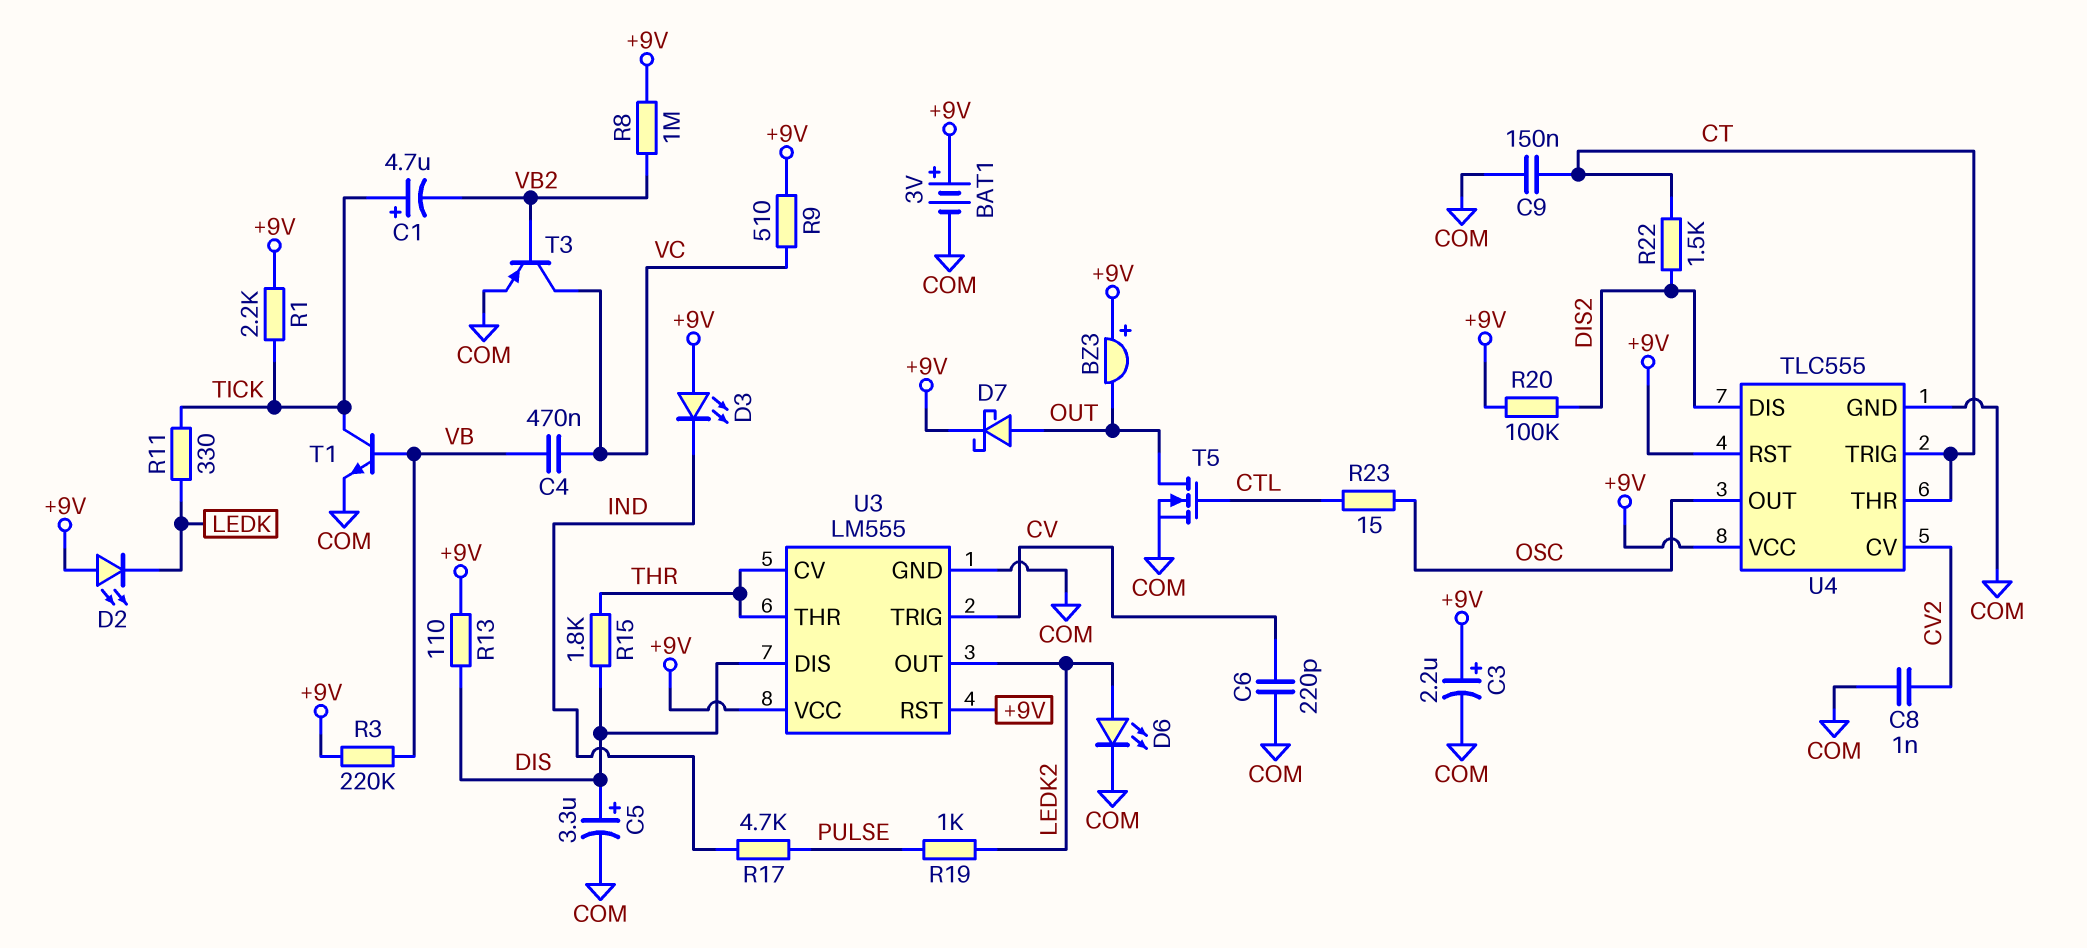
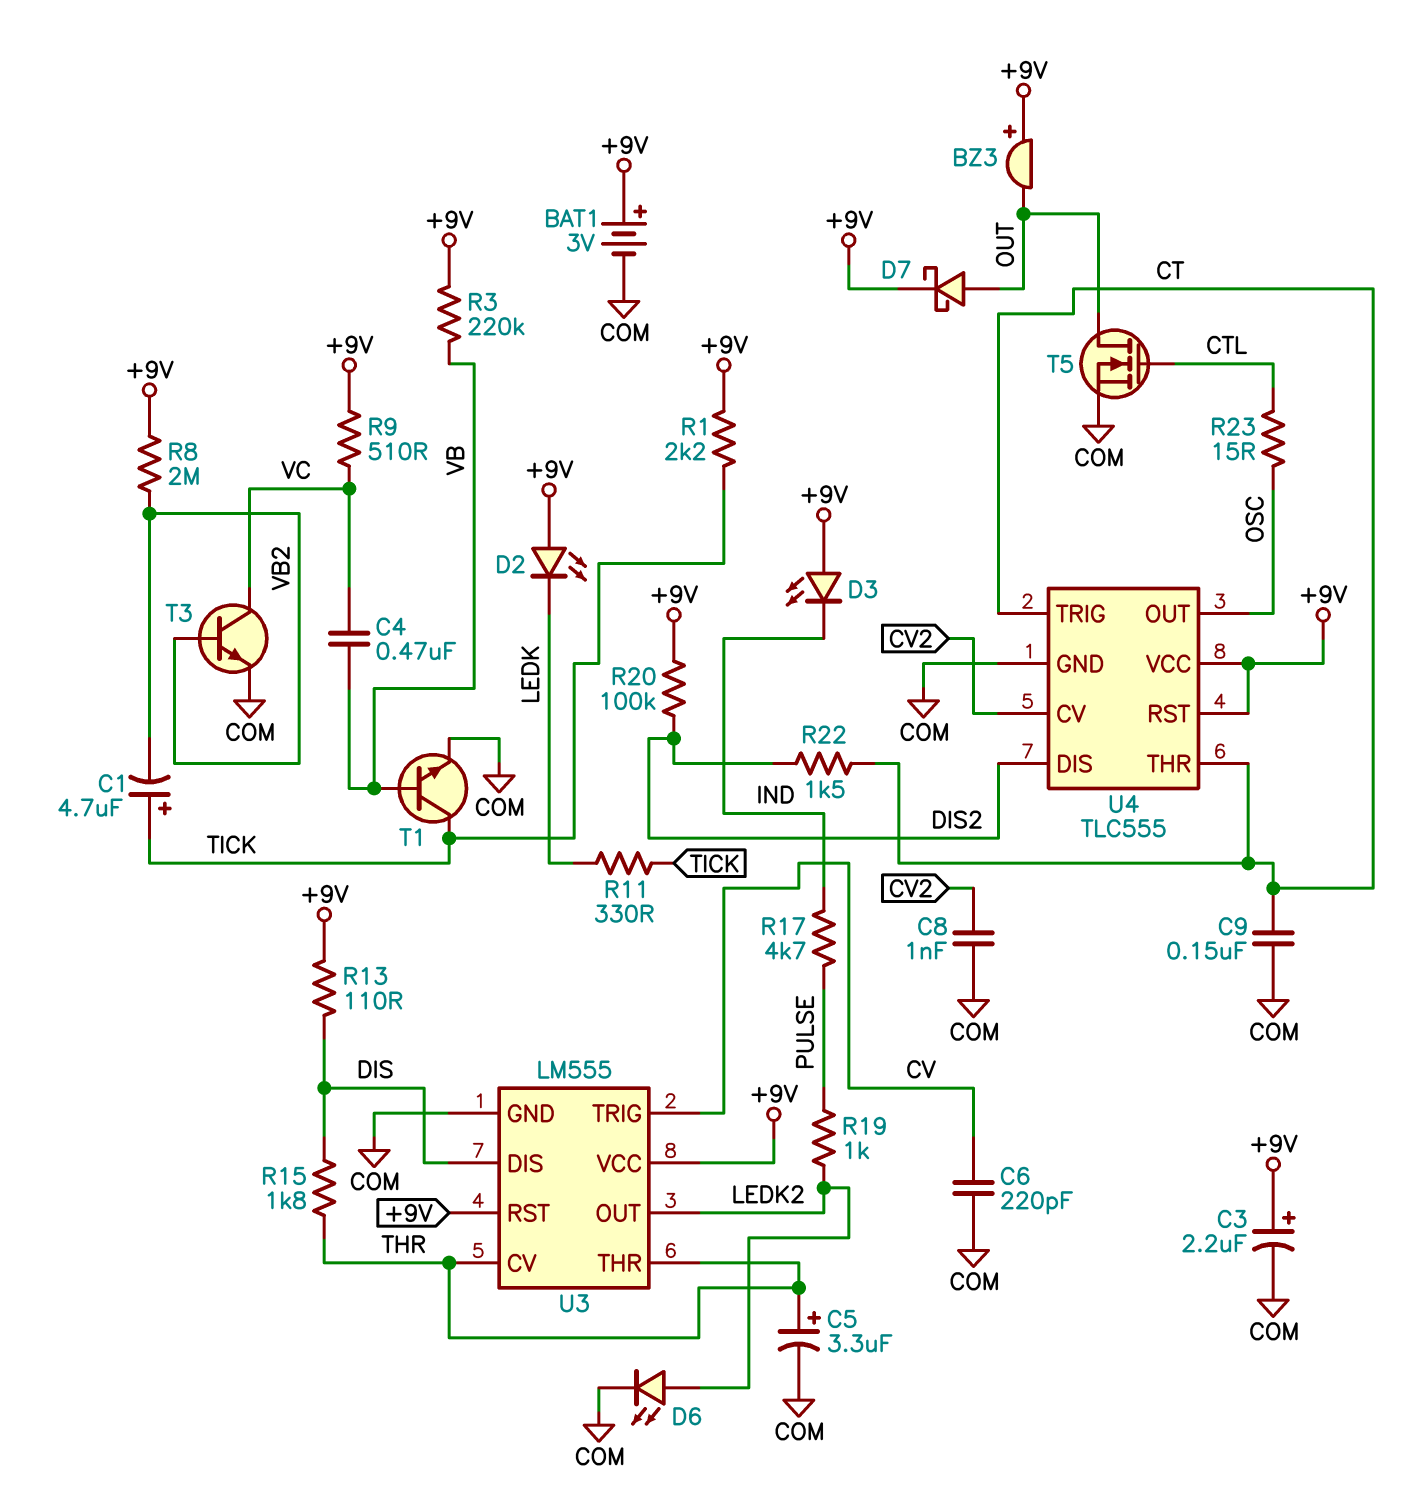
C5: 3.3uF (plus DIS, minus COM) -> 3.3uF (plus THR, minus COM)
R8: 1M (+9V, VB2) -> 2M (+9V, VB2)
T3: PNP (B VB2, C VC, E COM) -> NPN (B VB2, C VC, E COM)

